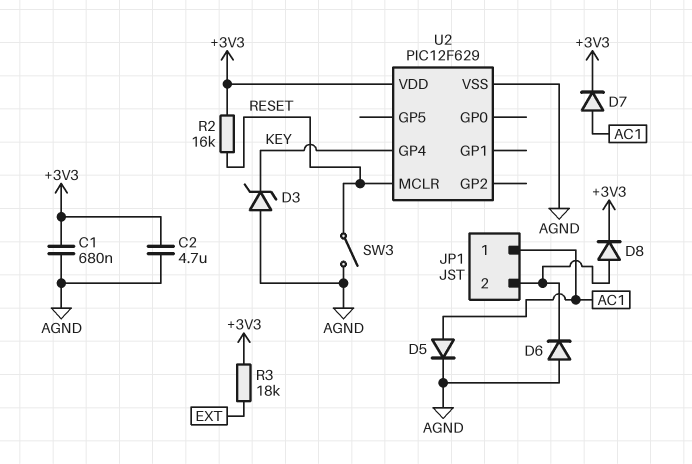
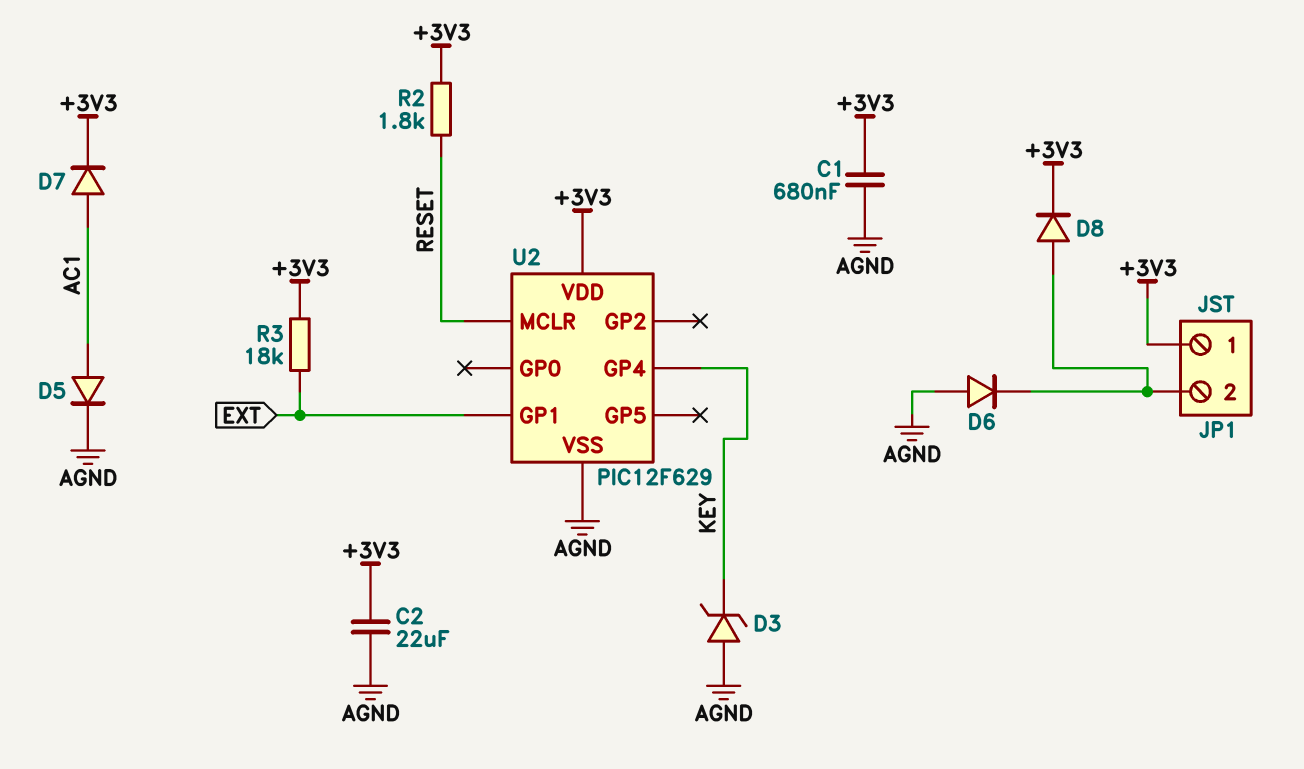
C2: 4.7uF (+3V3, AGND) -> 22uF (+3V3, AGND)
JP1 pin 1: AC1 -> +3V3
R2: 16k (+3V3, RESET) -> 1.8k (+3V3, RESET)
SW3: switch (AGND, RESET) -> none
U2 pin GP1: none -> EXT

